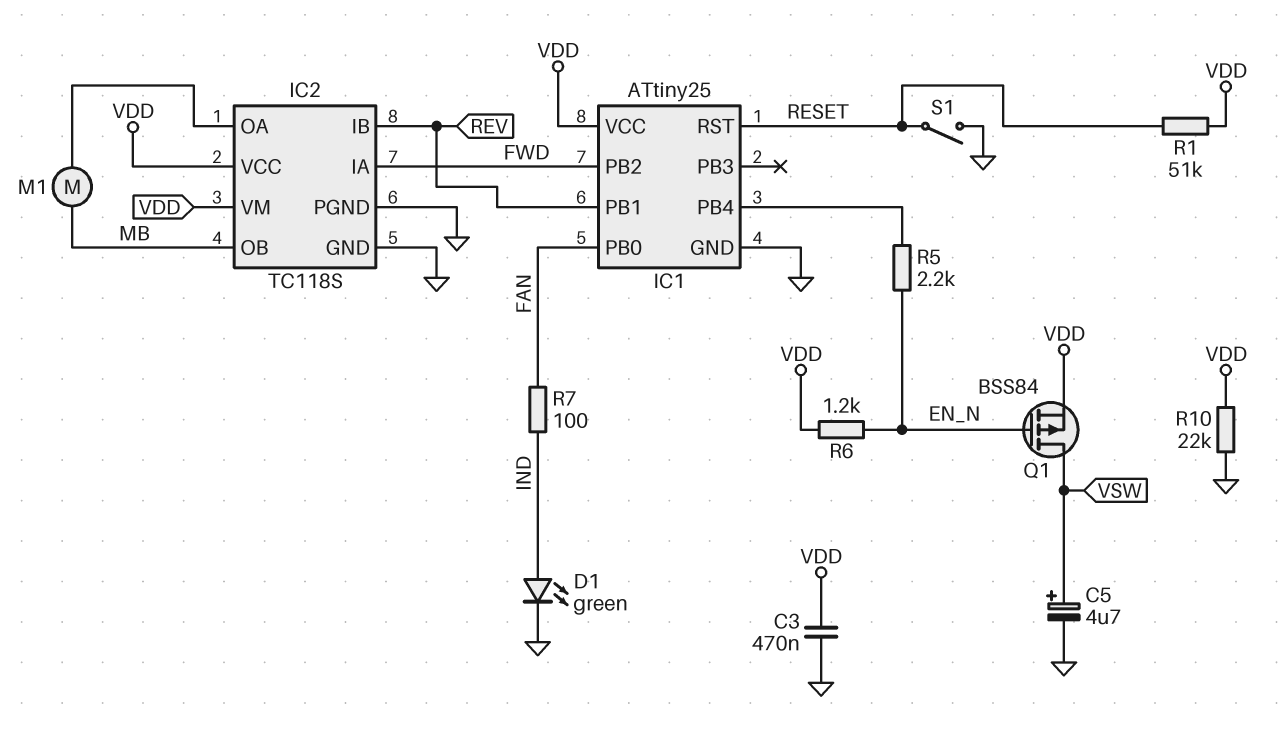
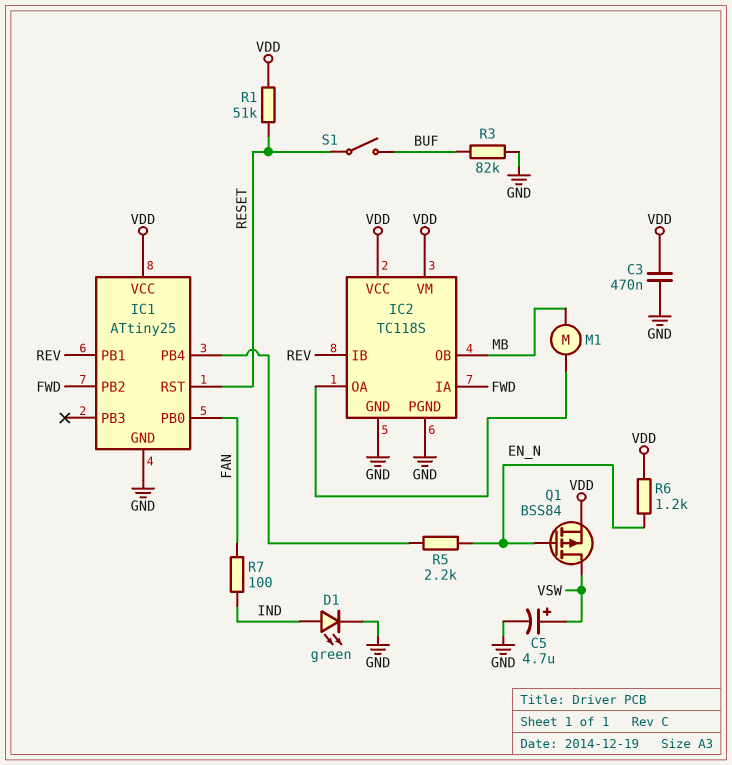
R3: none -> 82k (BUF, GND)
R10: 22k (GND, VDD) -> none
S1: switch (GND, RESET) -> switch (BUF, RESET)

